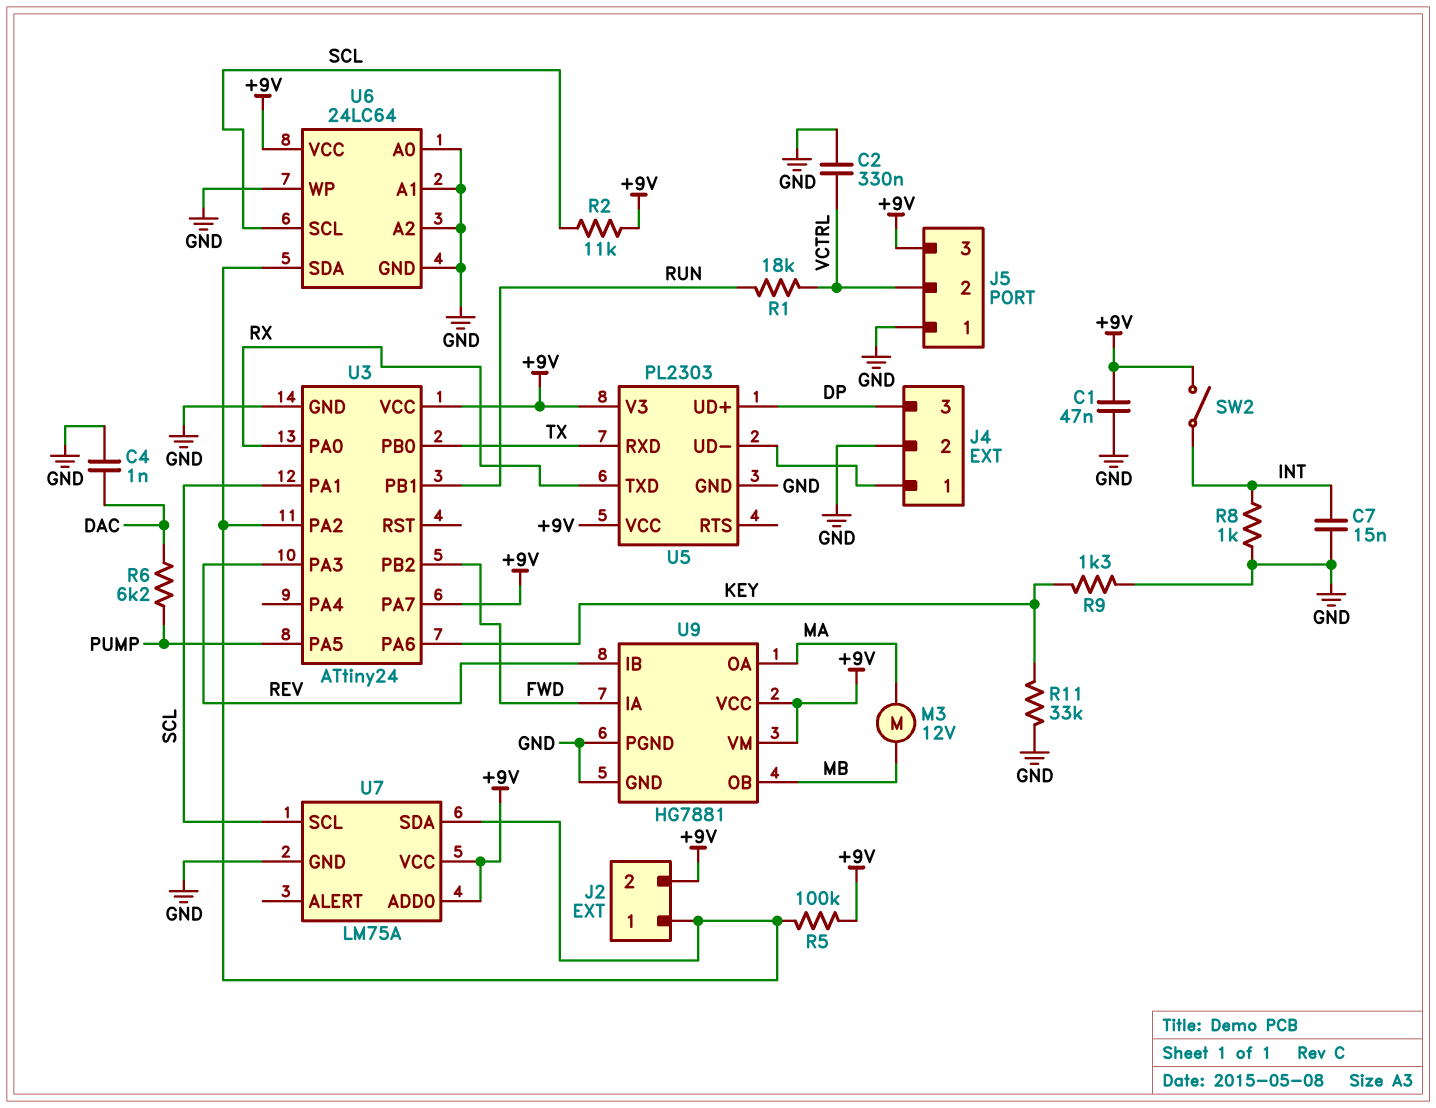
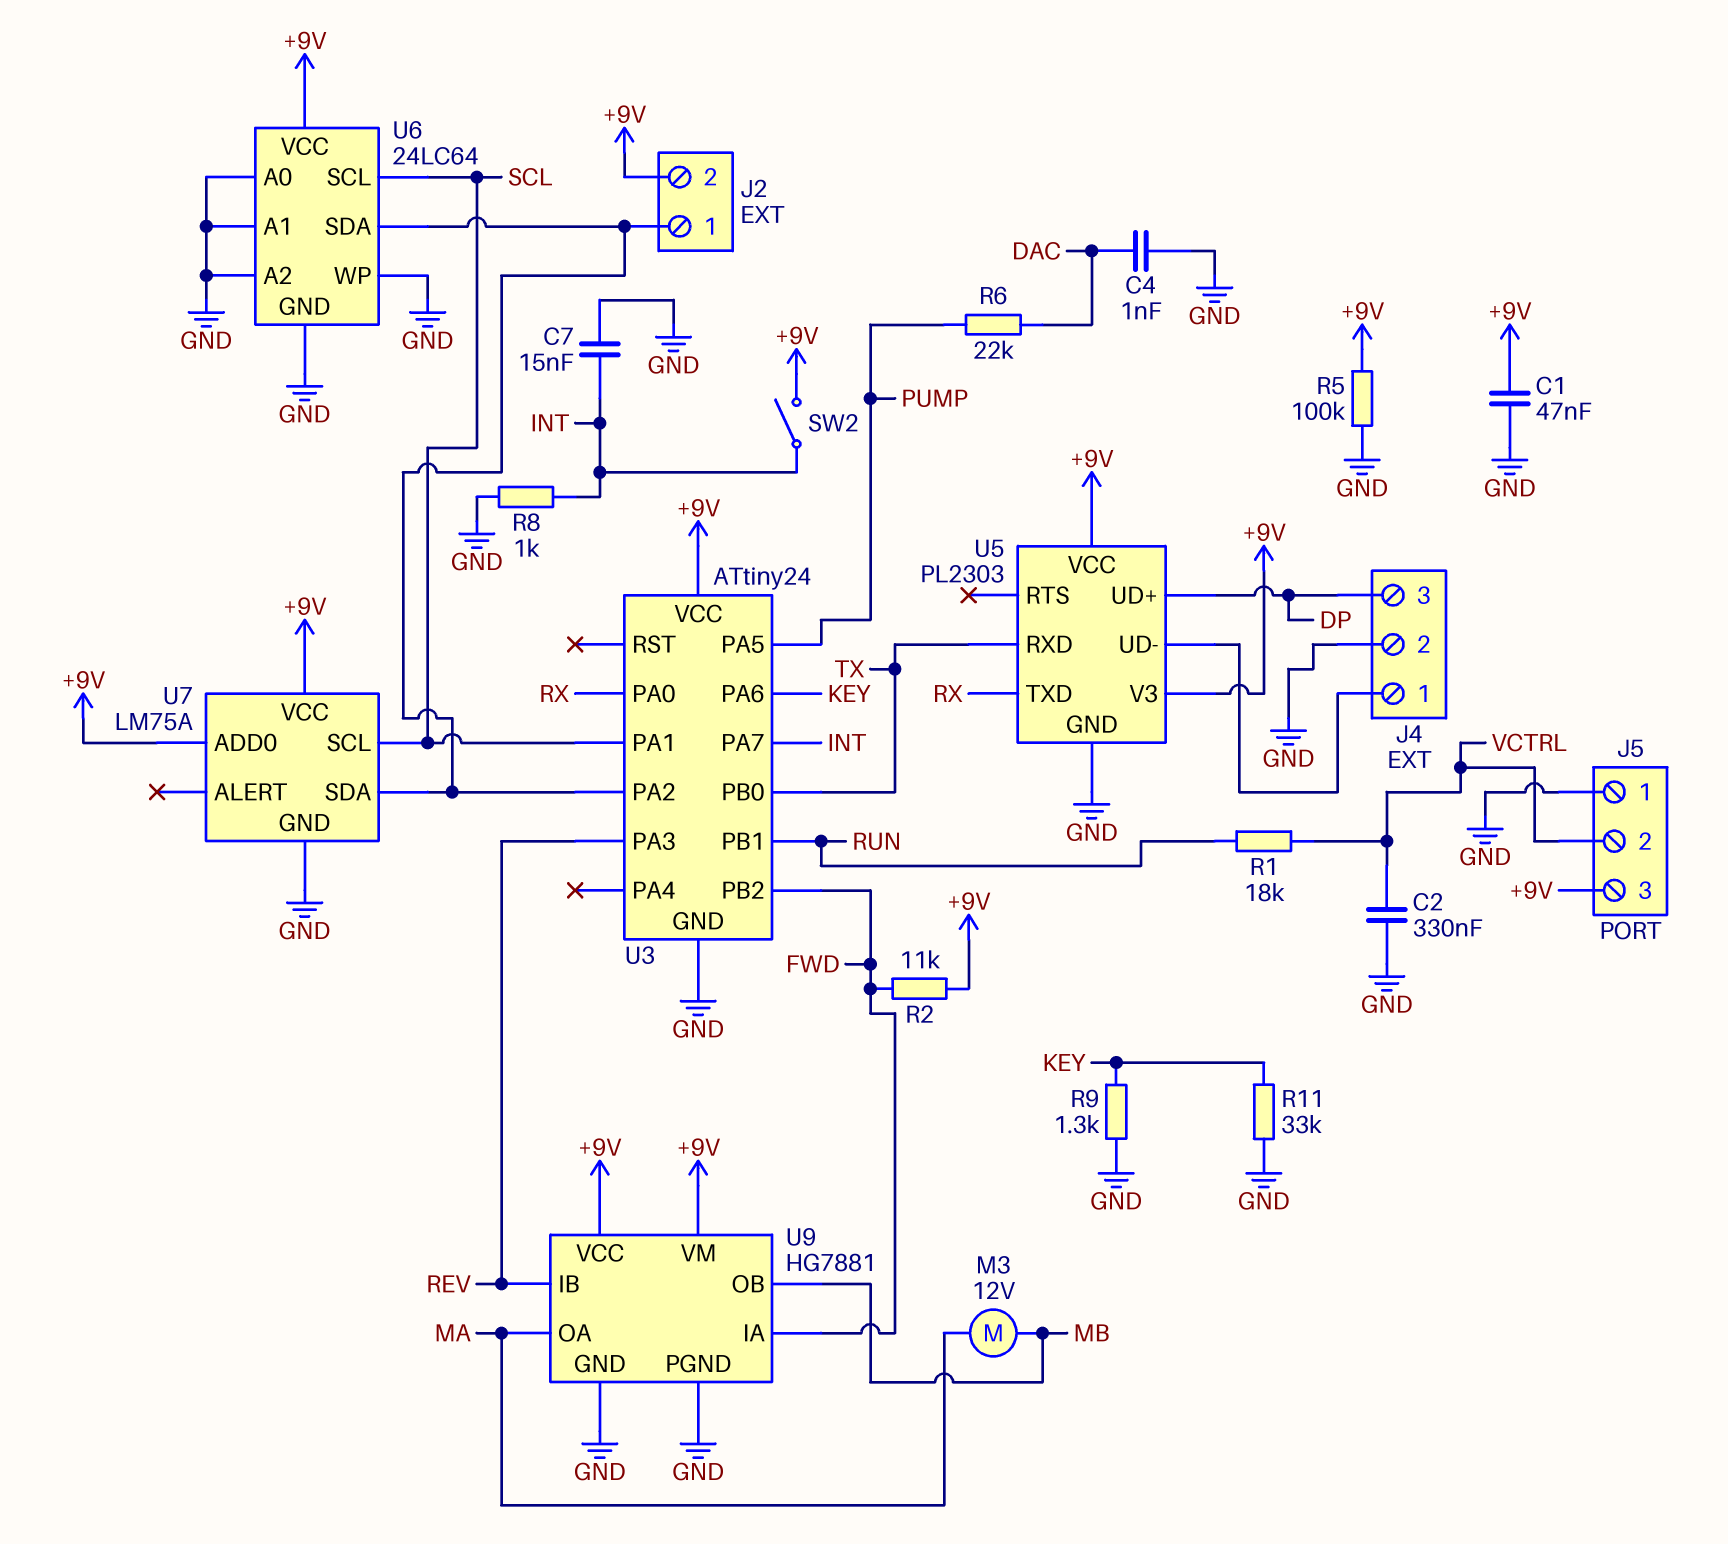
R2: 11k (+9V, SCL) -> 11k (+9V, FWD)
R5: 100k (+9V, J2/1) -> 100k (+9V, GND)
R6: 6.2k (DAC, PUMP) -> 22k (DAC, PUMP)
U3 pin PA7: +9V -> INT

